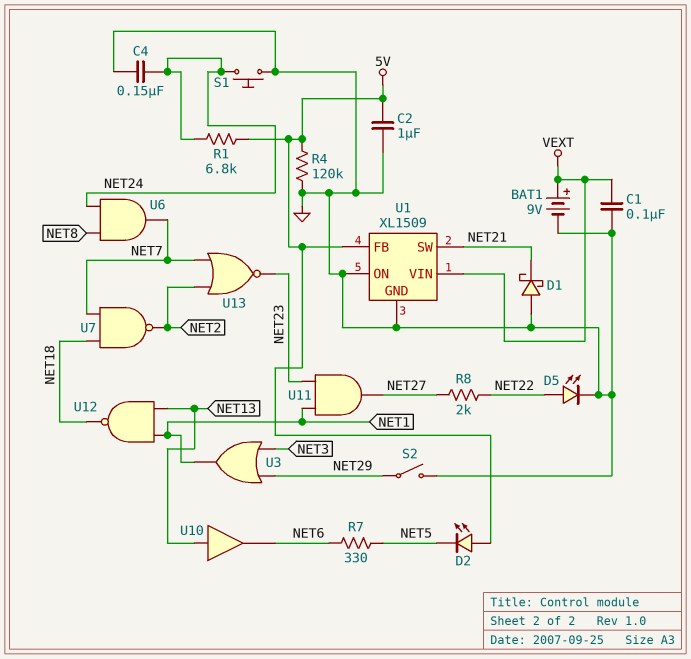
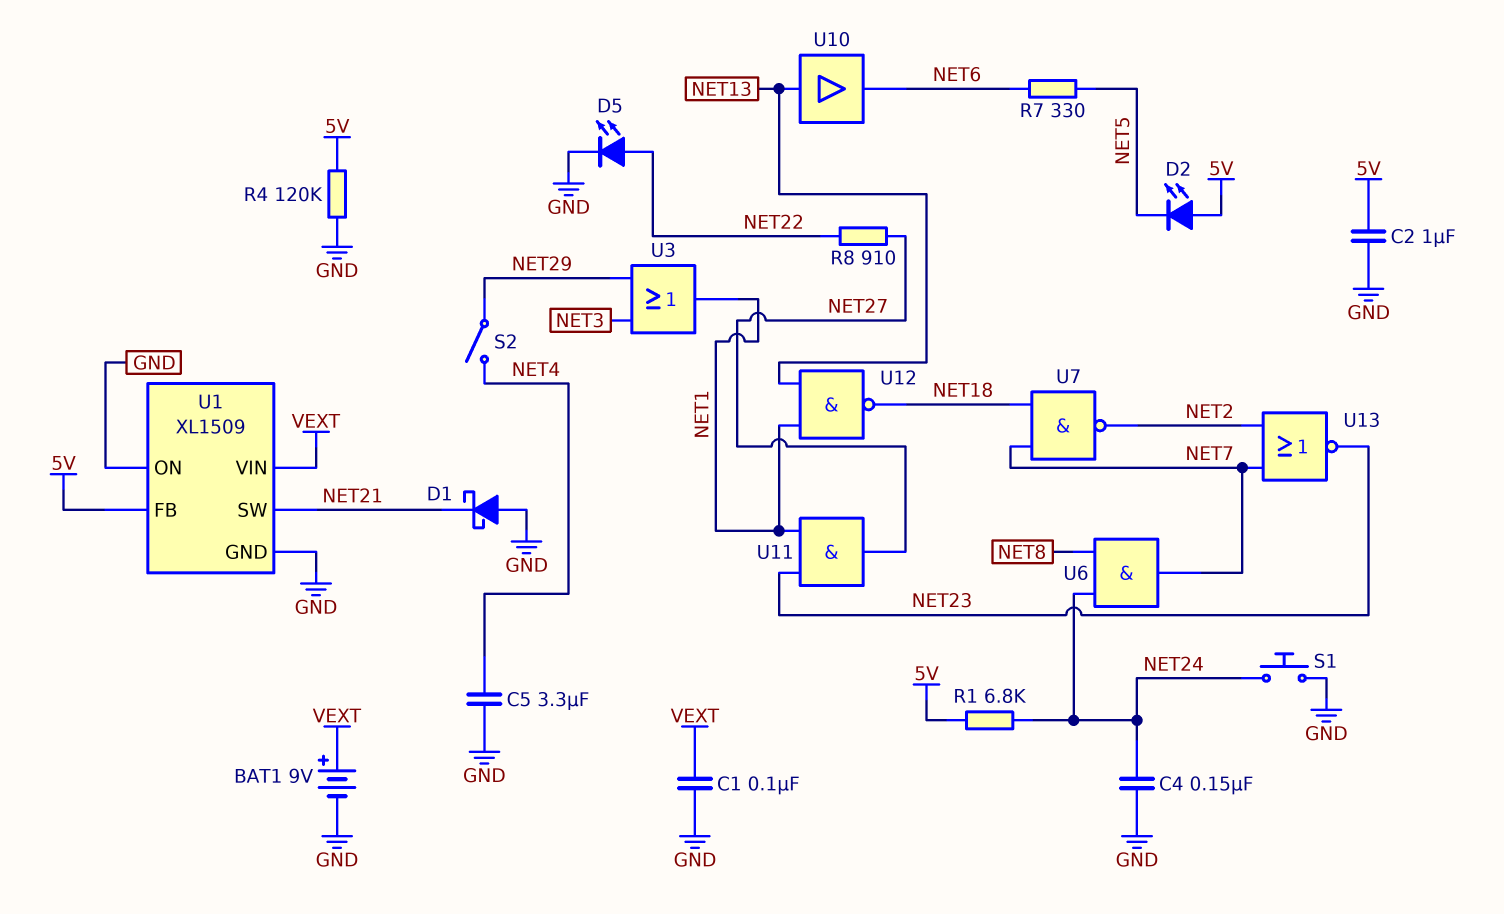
C5: none -> 3.3uF (GND, NET4)
R8: 2k (NET22, NET27) -> 910 (NET22, NET27)
S2: switch (GND, NET29) -> switch (NET4, NET29)

